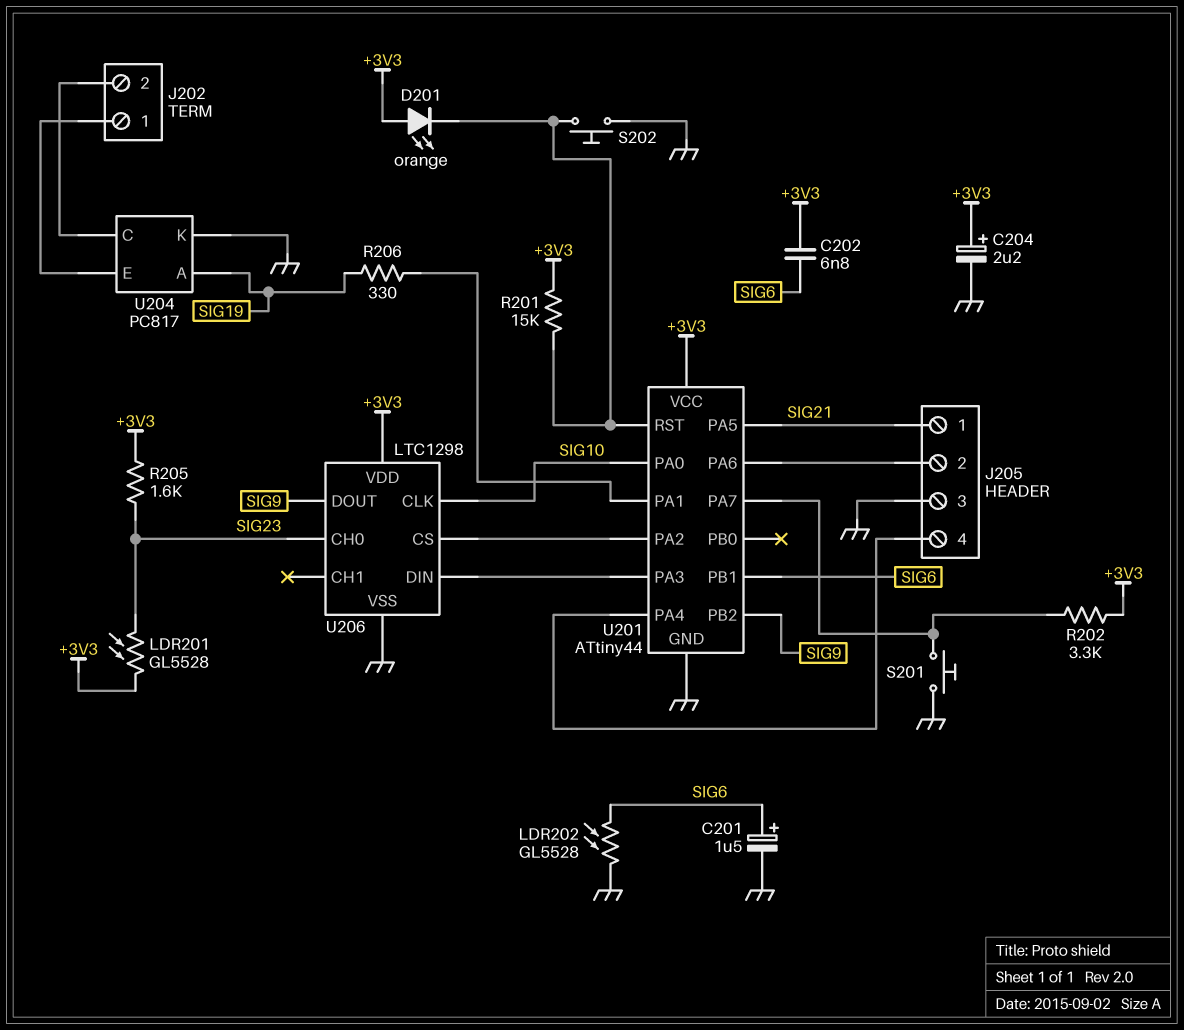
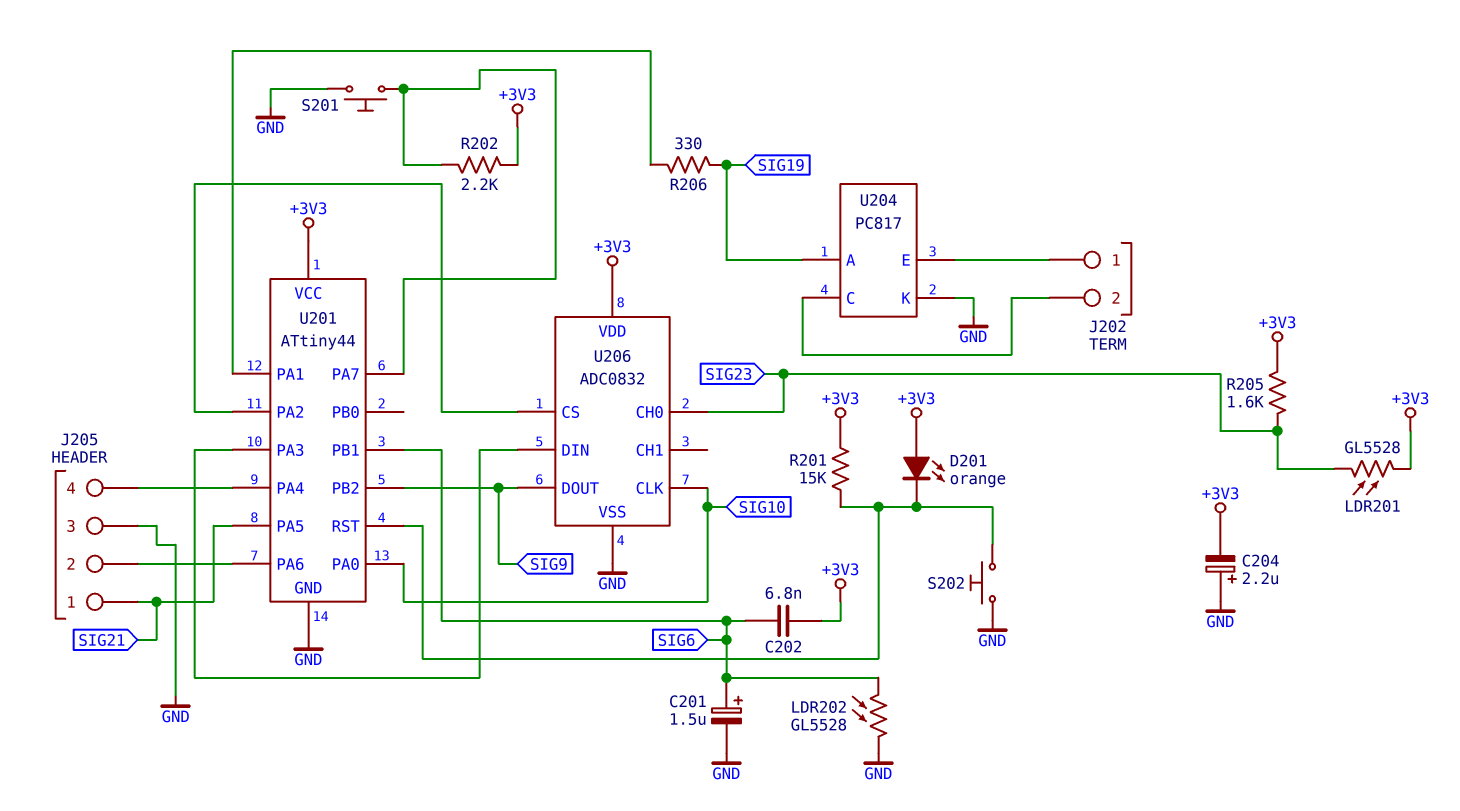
C204: 2.2uF (plus +3V3, minus GND) -> 2.2uF (plus GND, minus +3V3)
R202: 3.3k (+3V3, U201/PA7) -> 2.2k (+3V3, U201/PA7)
U206: LTC1298 -> ADC0832

